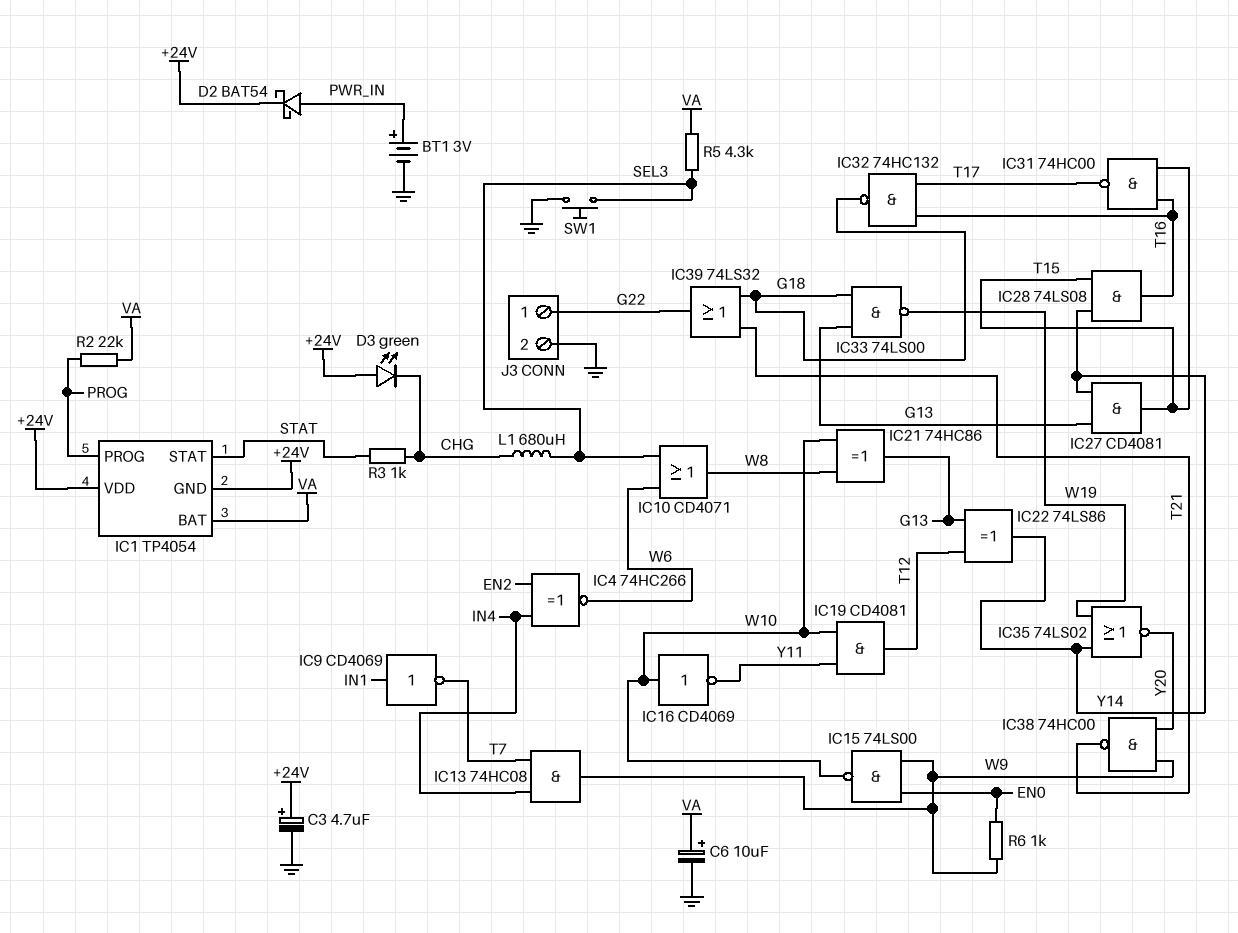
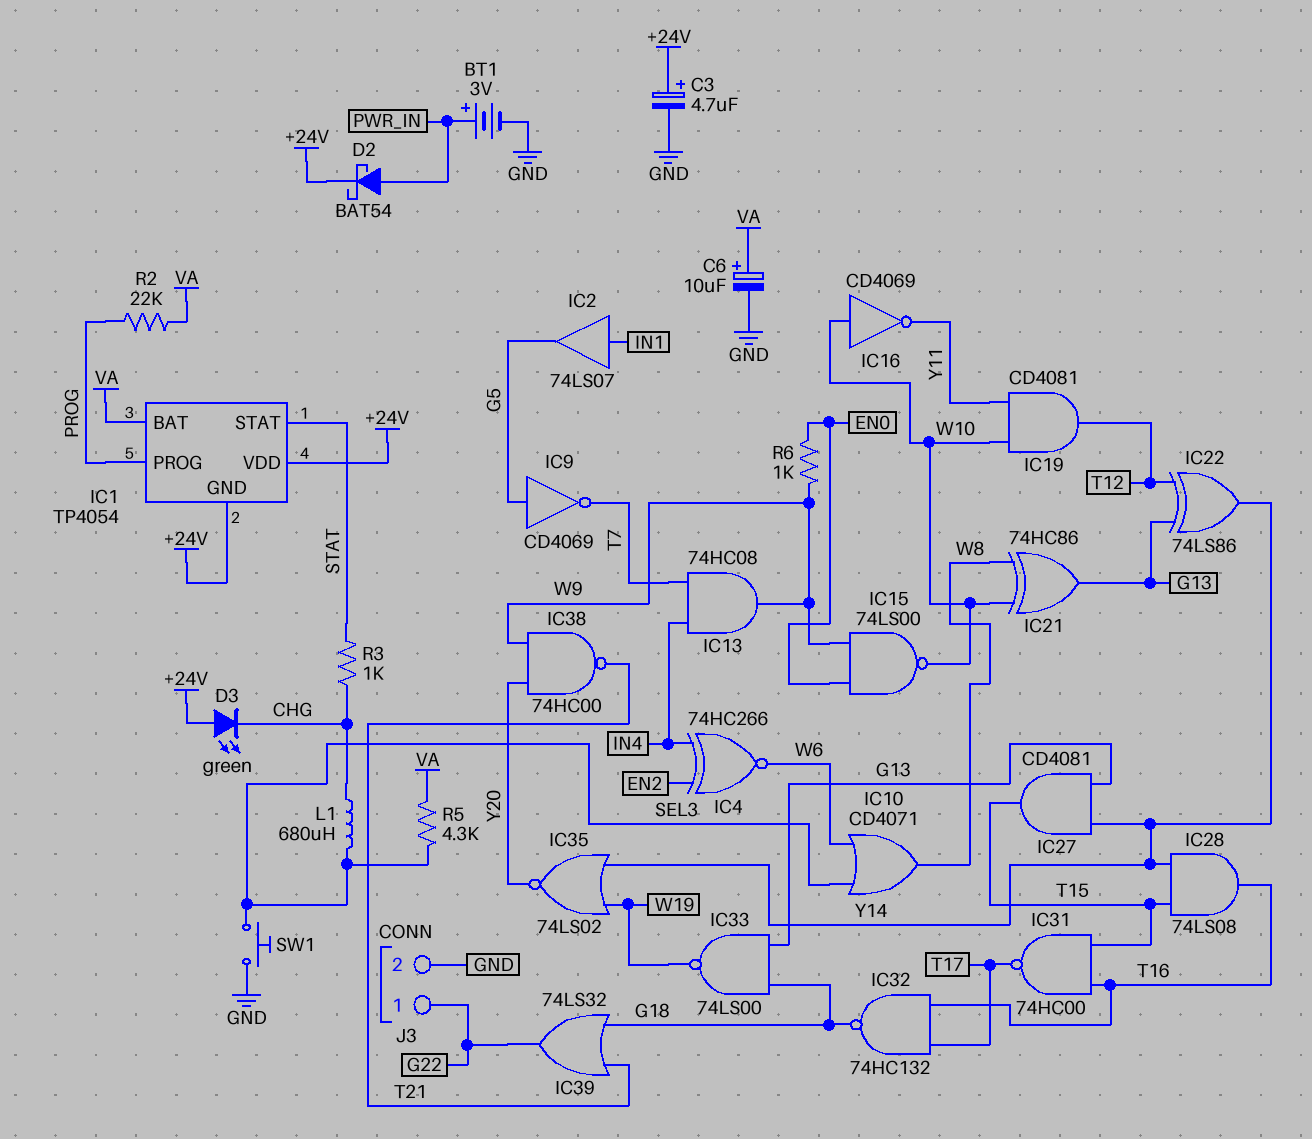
IC2: none -> buffer 74LS07 (in IN1, out G5)
IC9: NOT CD4069 (in IN1, out T7) -> NOT CD4069 (in G5, out T7)

